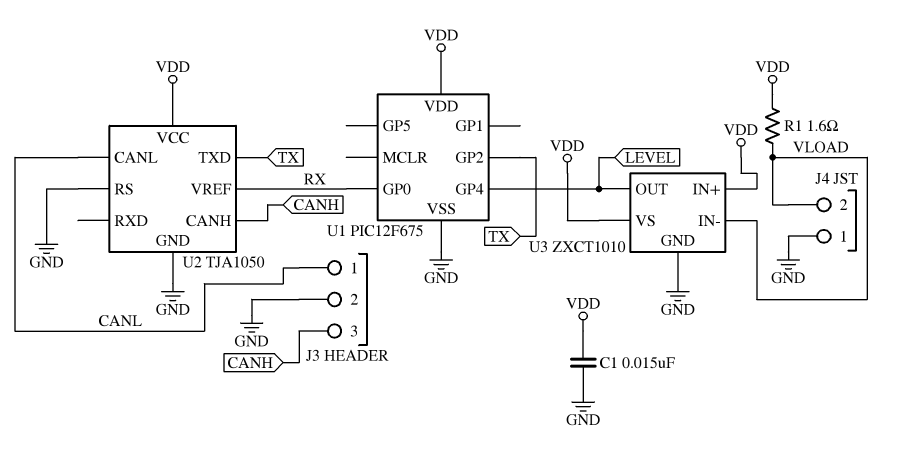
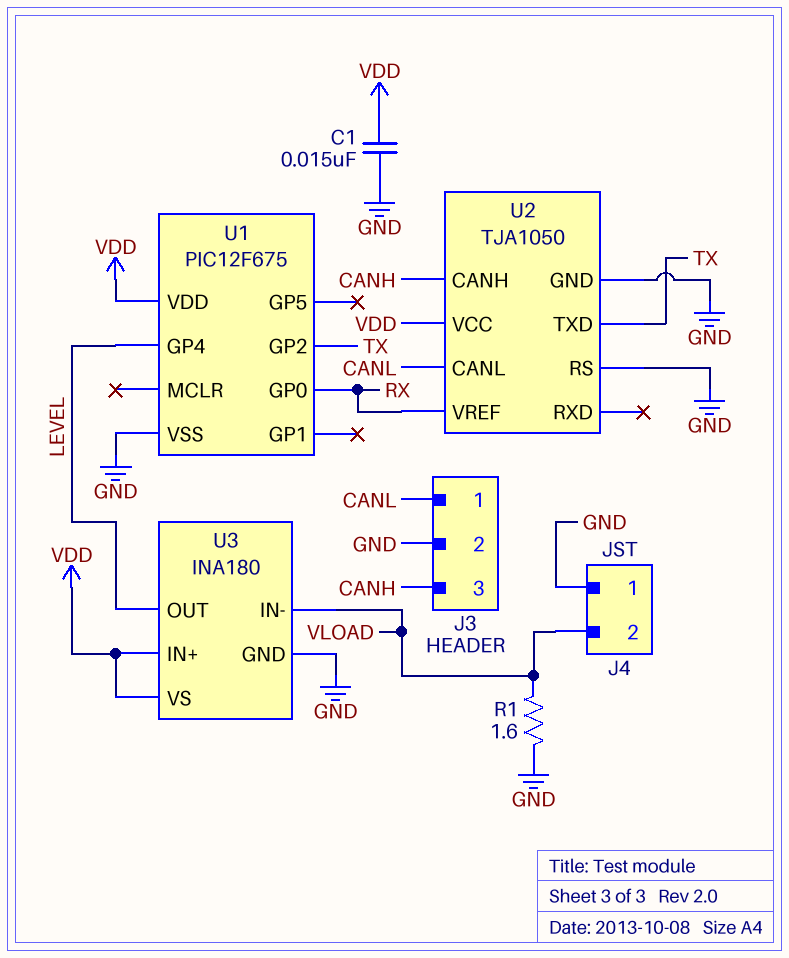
R1: 1.6 (VDD, VLOAD) -> 1.6 (GND, VLOAD)
U3: ZXCT1010 -> INA180

